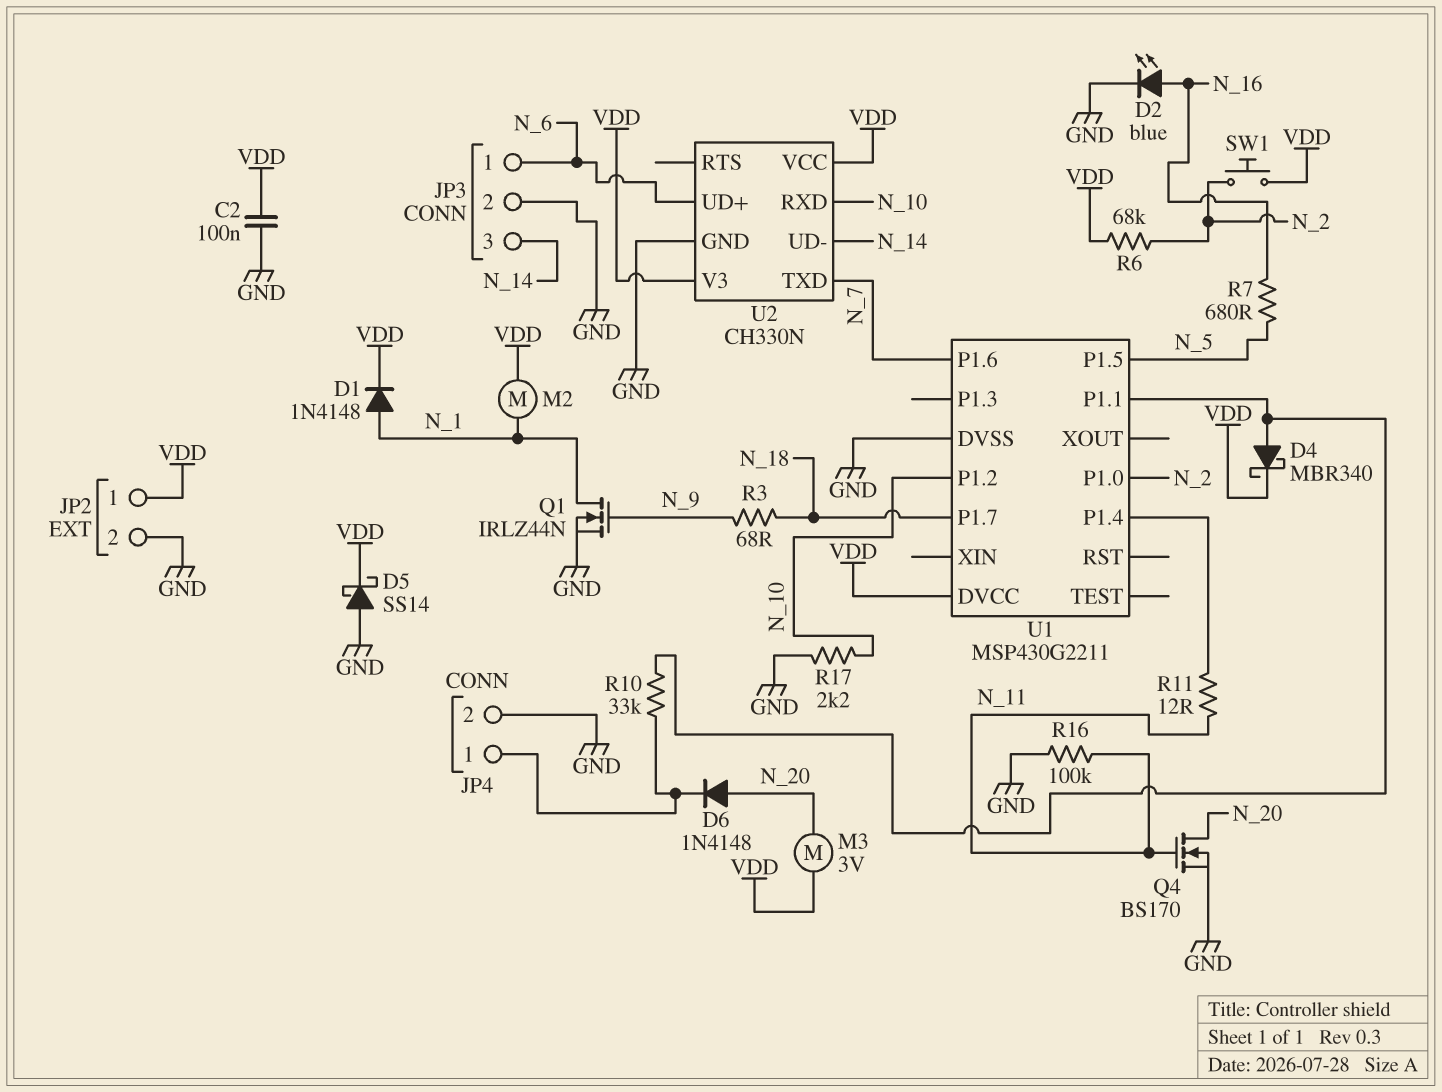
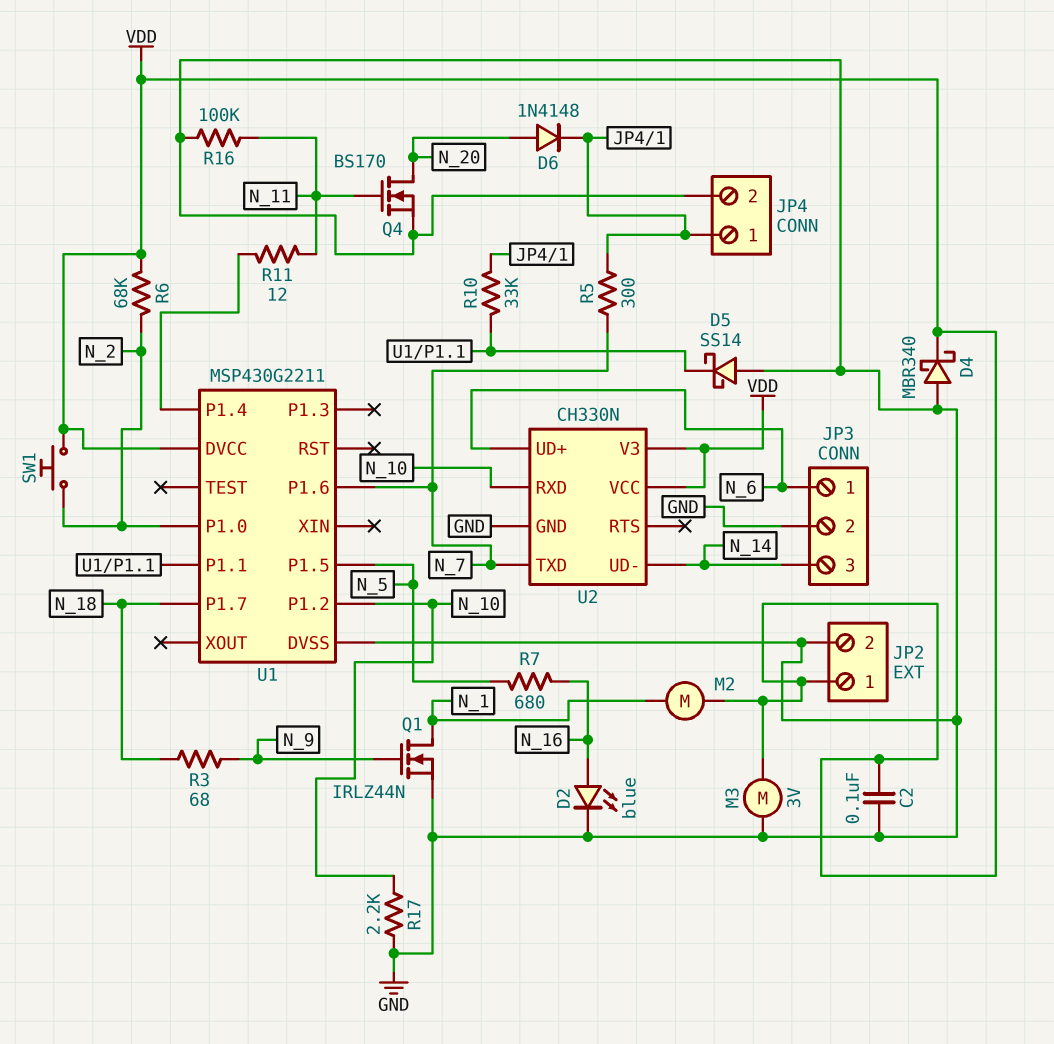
D1: diode 1N4148 (A N_1, K VDD) -> none
D4: schottky MBR340 (A U1/P1.1, K VDD) -> schottky MBR340 (A GND, K VDD)
D5: schottky SS14 (A GND, K VDD) -> schottky SS14 (A GND, K U1/P1.1)
M3: motor 3V (N_20, VDD) -> motor 3V (GND, VDD)
R5: none -> 300 (JP4/1, N_7)

